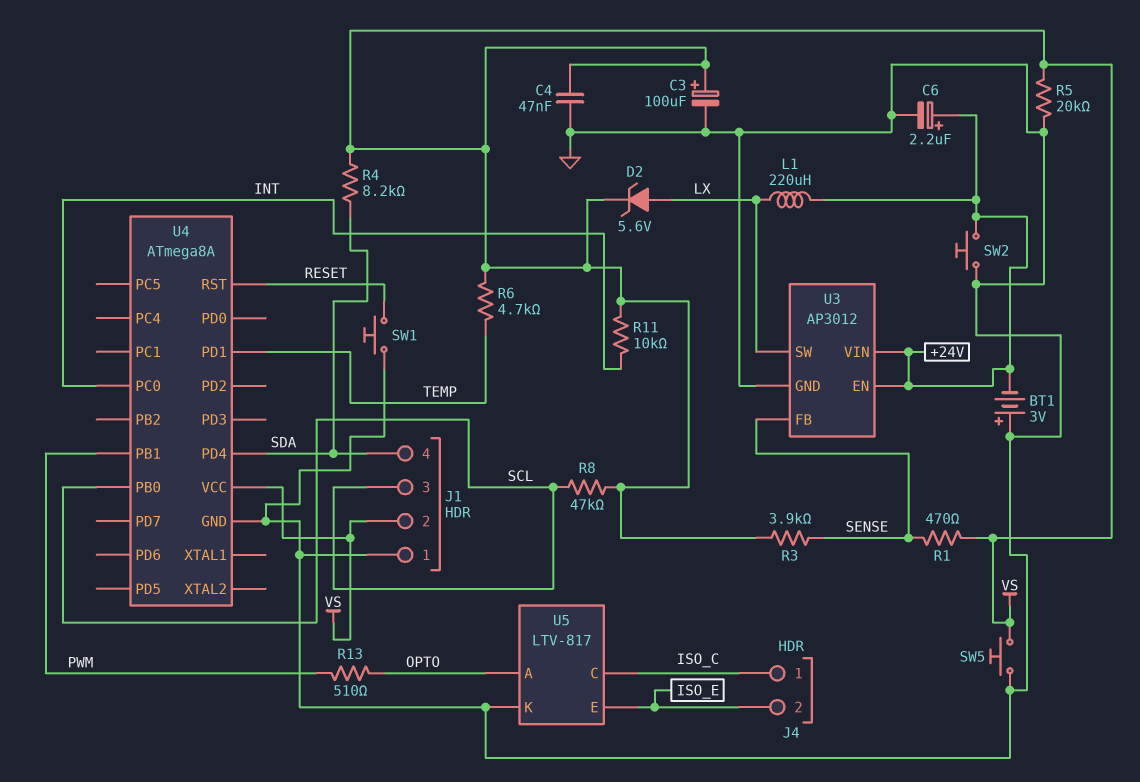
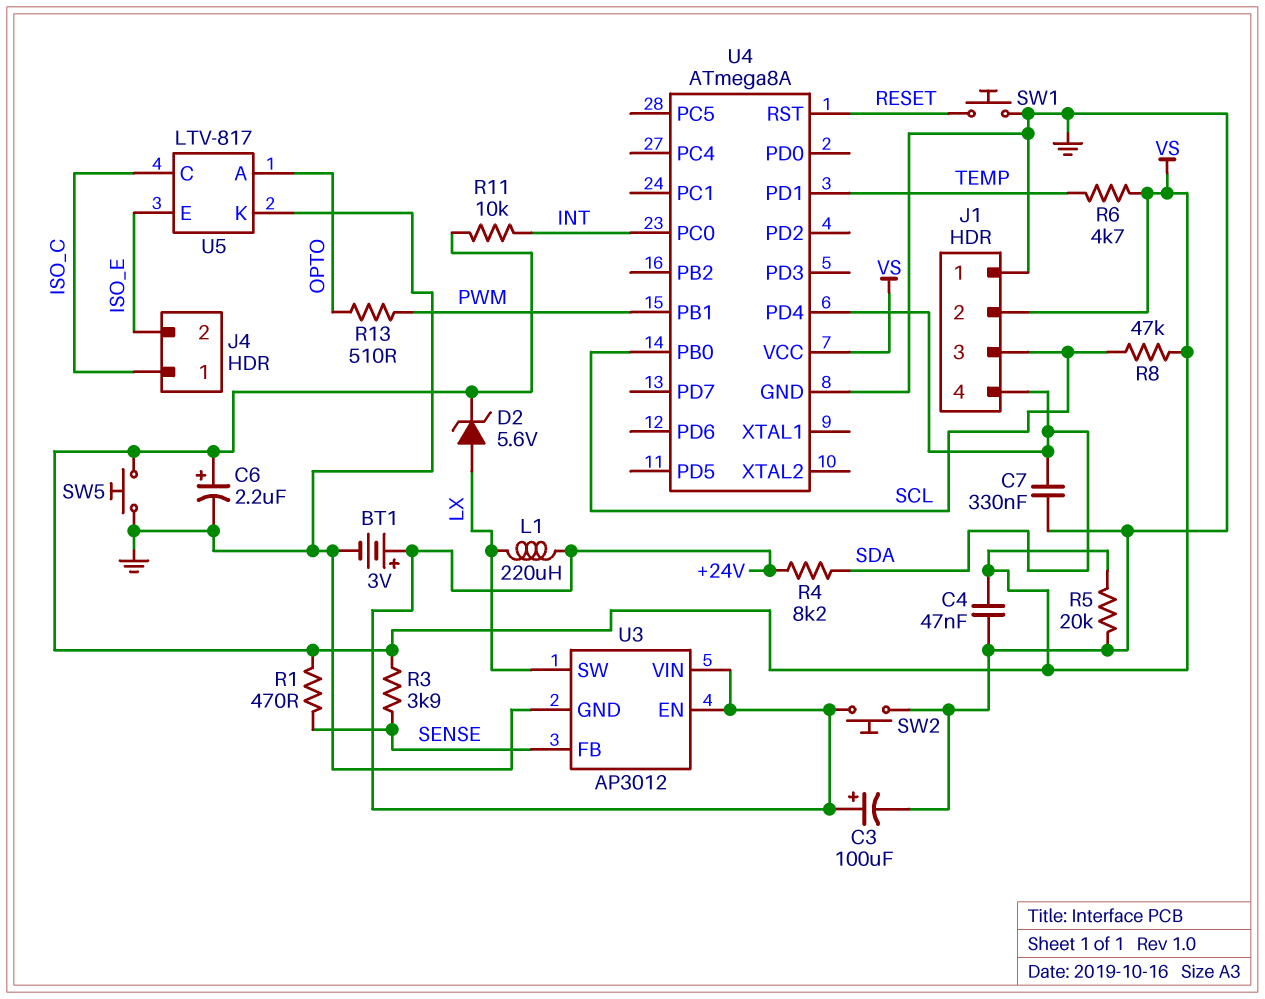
BT1: 3V (plus GND, minus +24V) -> 3V (plus +24V, minus GND)
C3: 100uF (plus VS, minus GND) -> 100uF (plus +24V, minus GND)
C6: 2.2uF (plus +24V, minus GND) -> 2.2uF (plus VS, minus GND)
C7: none -> 330nF (GND, SDA)
R4: 8.2k (SDA, VS) -> 8.2k (+24V, SDA)

